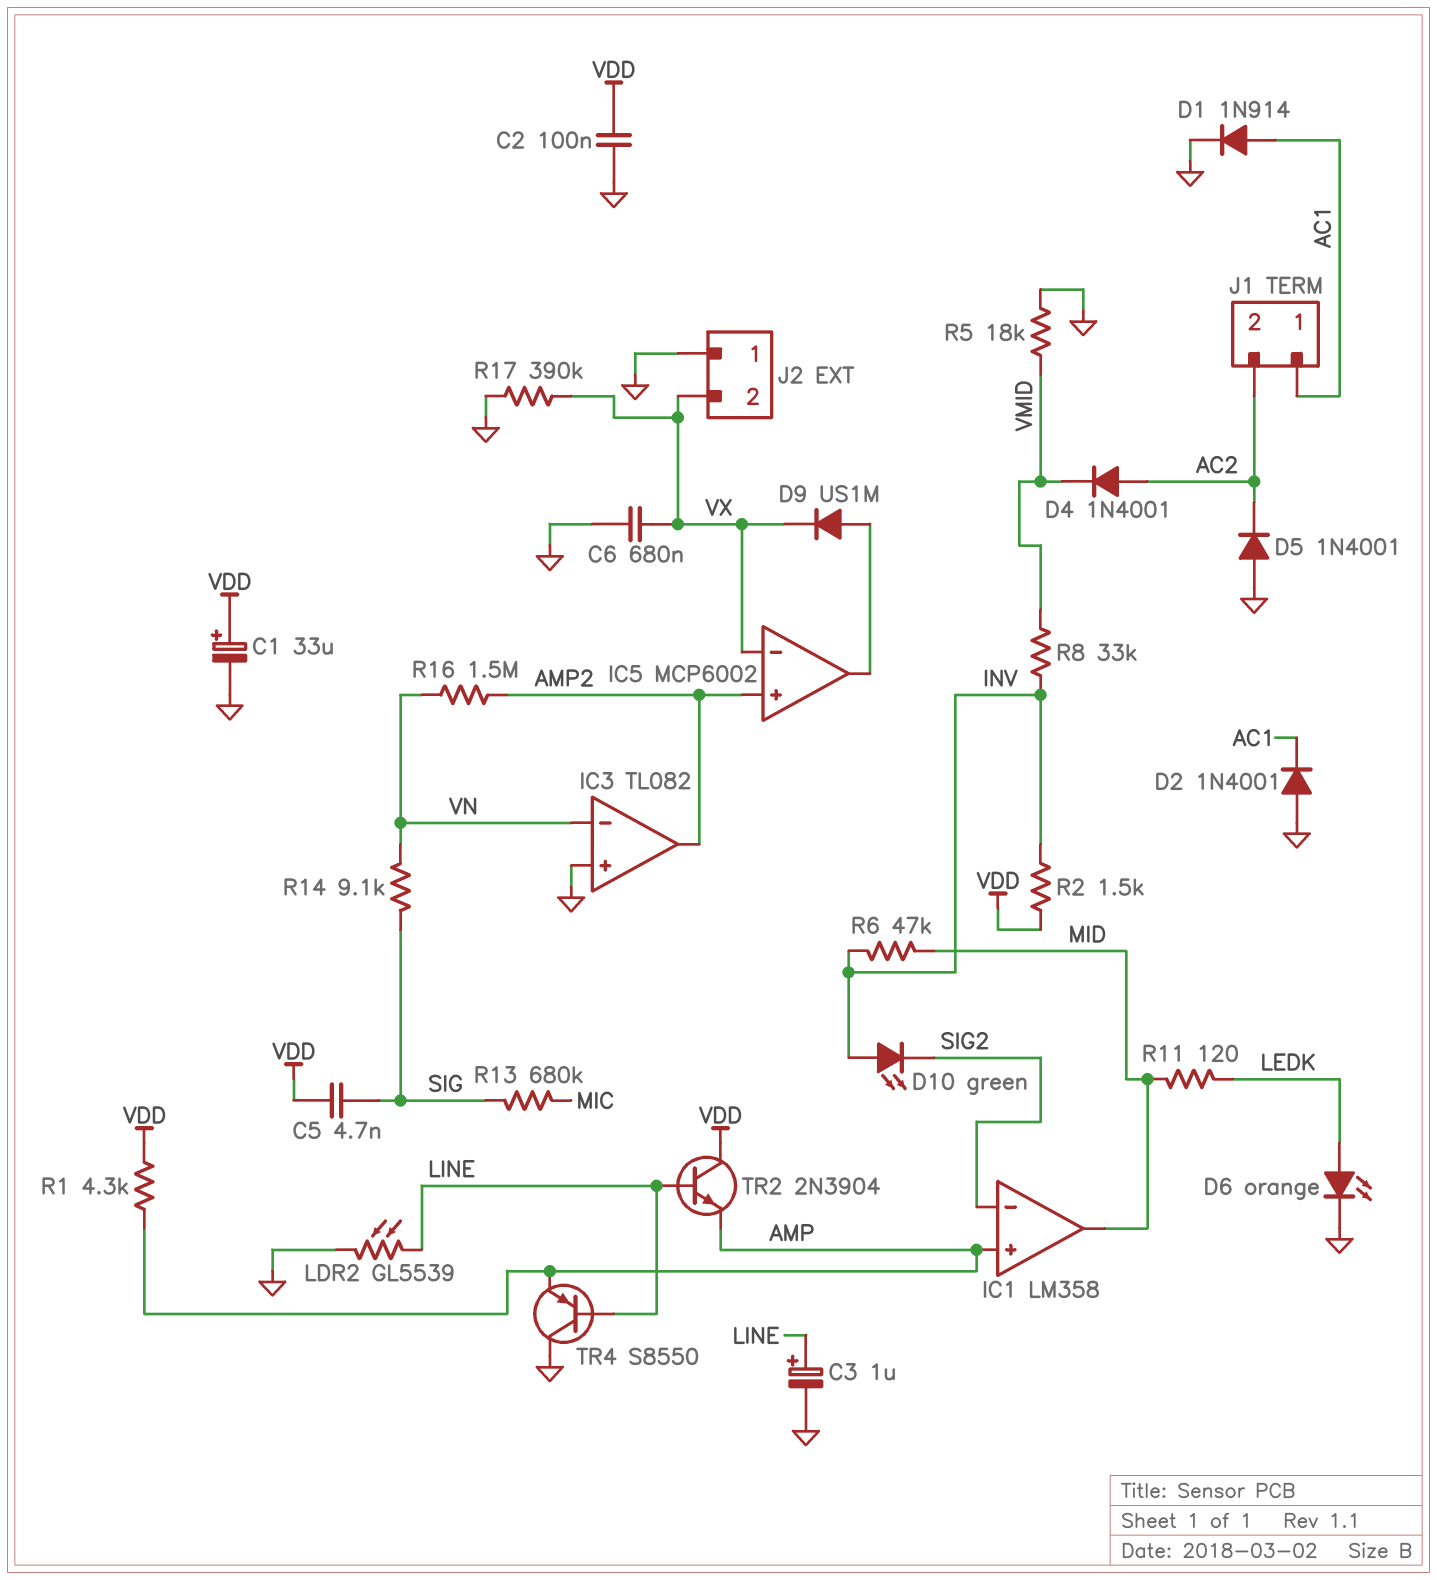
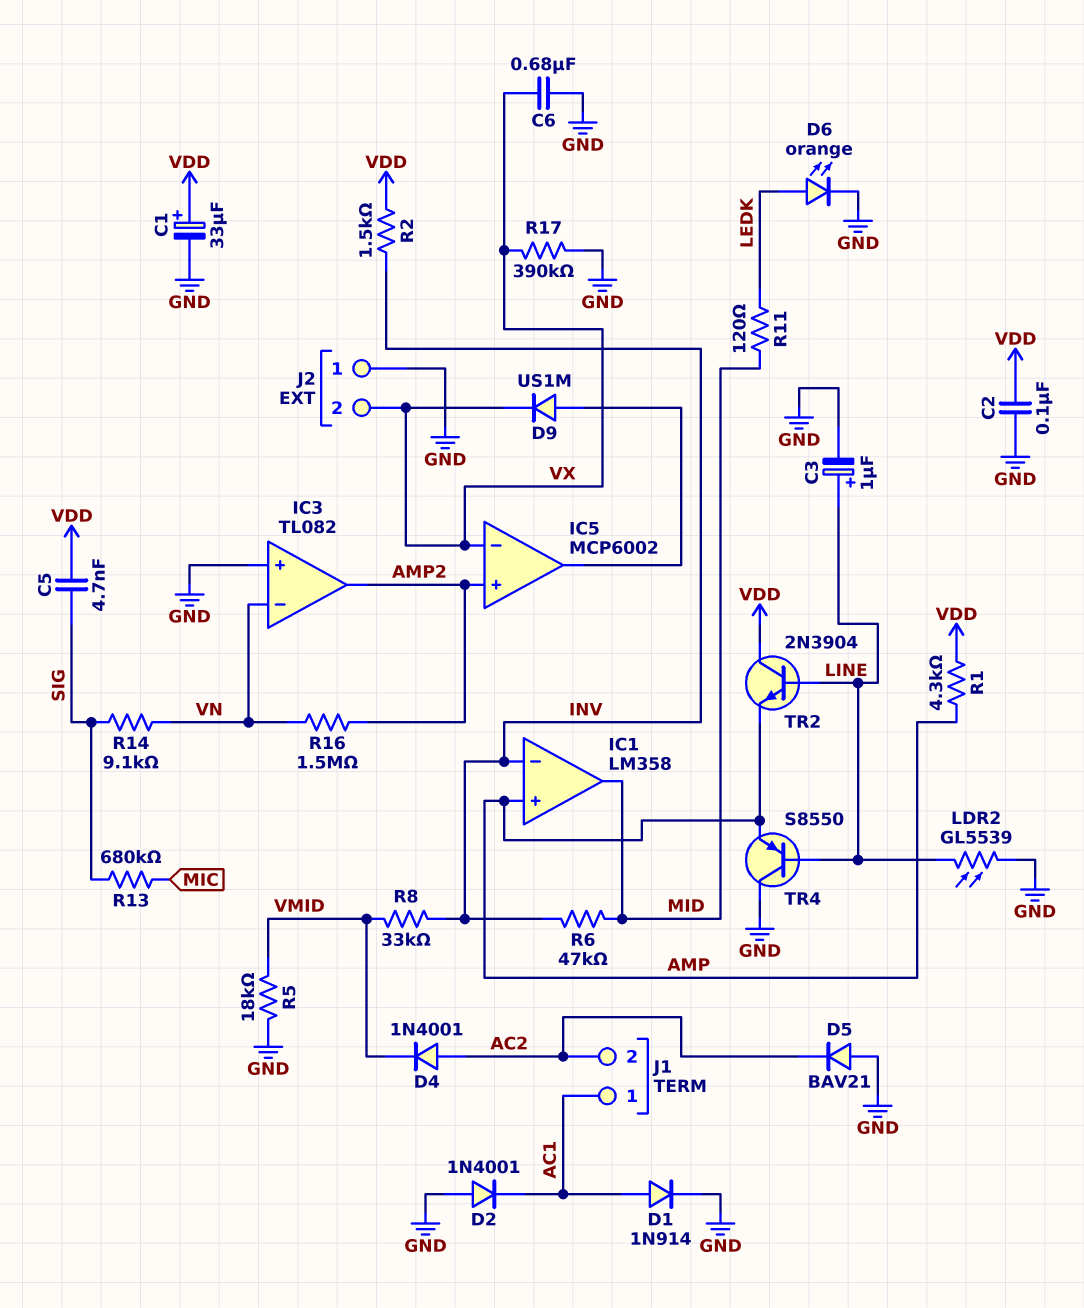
D5: diode 1N4001 (A GND, K AC2) -> diode BAV21 (A GND, K AC2)
D10: LED green (A INV, K SIG2) -> none
IC1 pin in-: SIG2 -> INV

